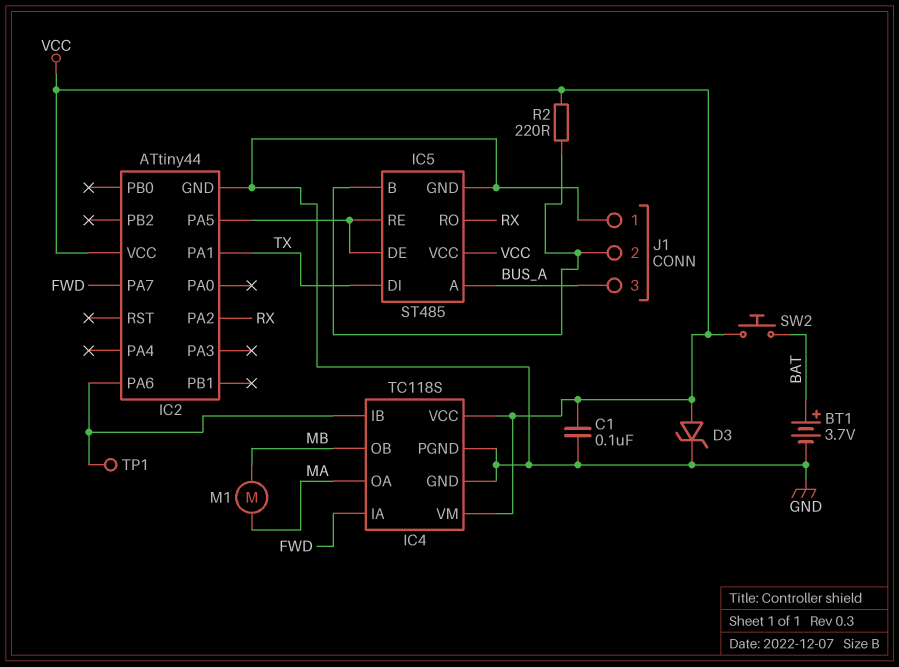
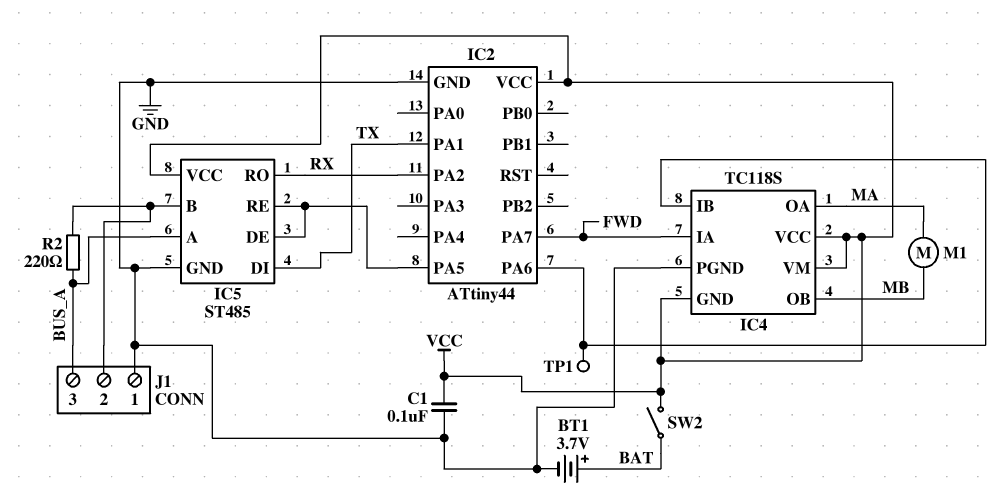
D3: zener (A VCC, K GND) -> none
IC4 pin GND: GND -> VCC
R2: 220 (IC5/B, VCC) -> 220 (BUS_A, IC5/B)
SW2: button (BAT, VCC) -> switch (BAT, VCC)

